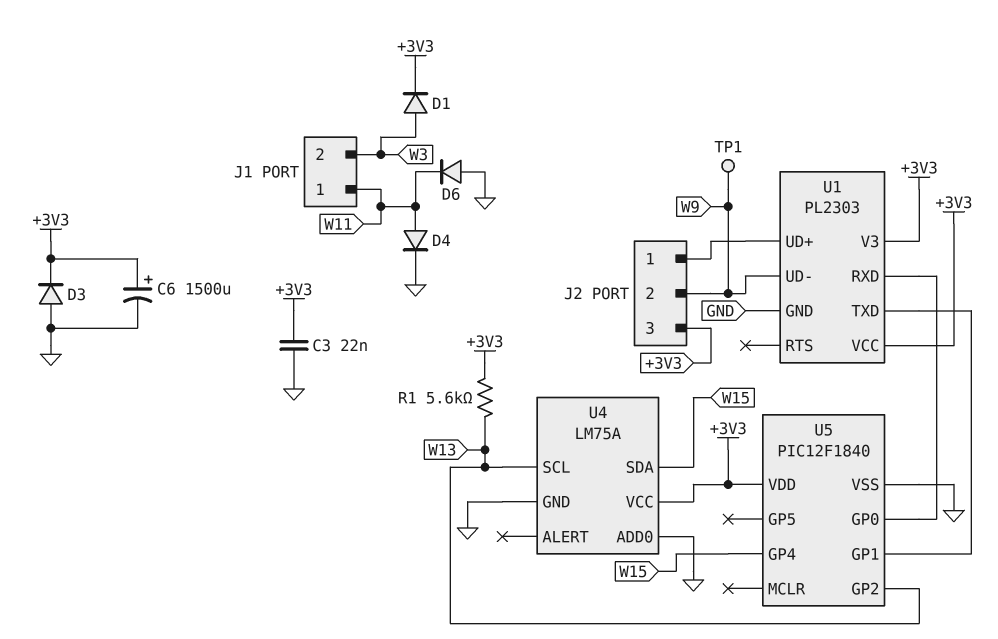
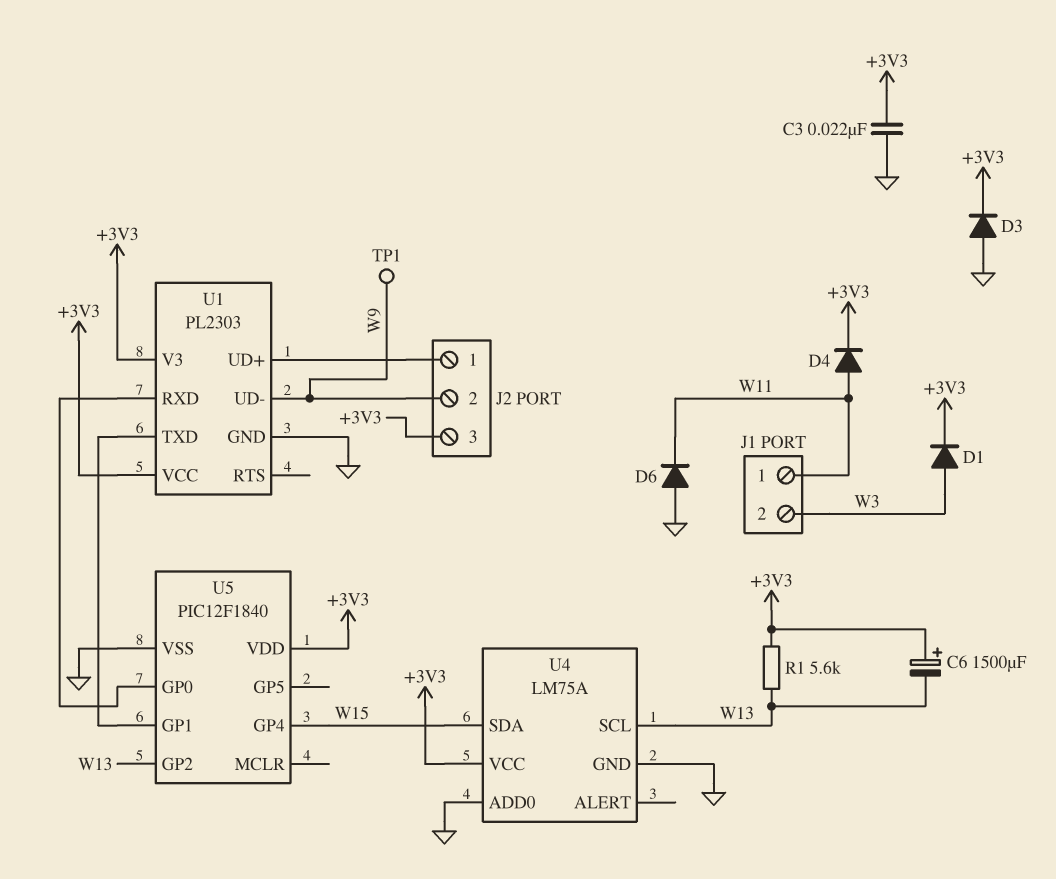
C6: 1500uF (plus +3V3, minus GND) -> 1500uF (plus +3V3, minus W13)
D4: diode (A W11, K GND) -> diode (A W11, K +3V3)

